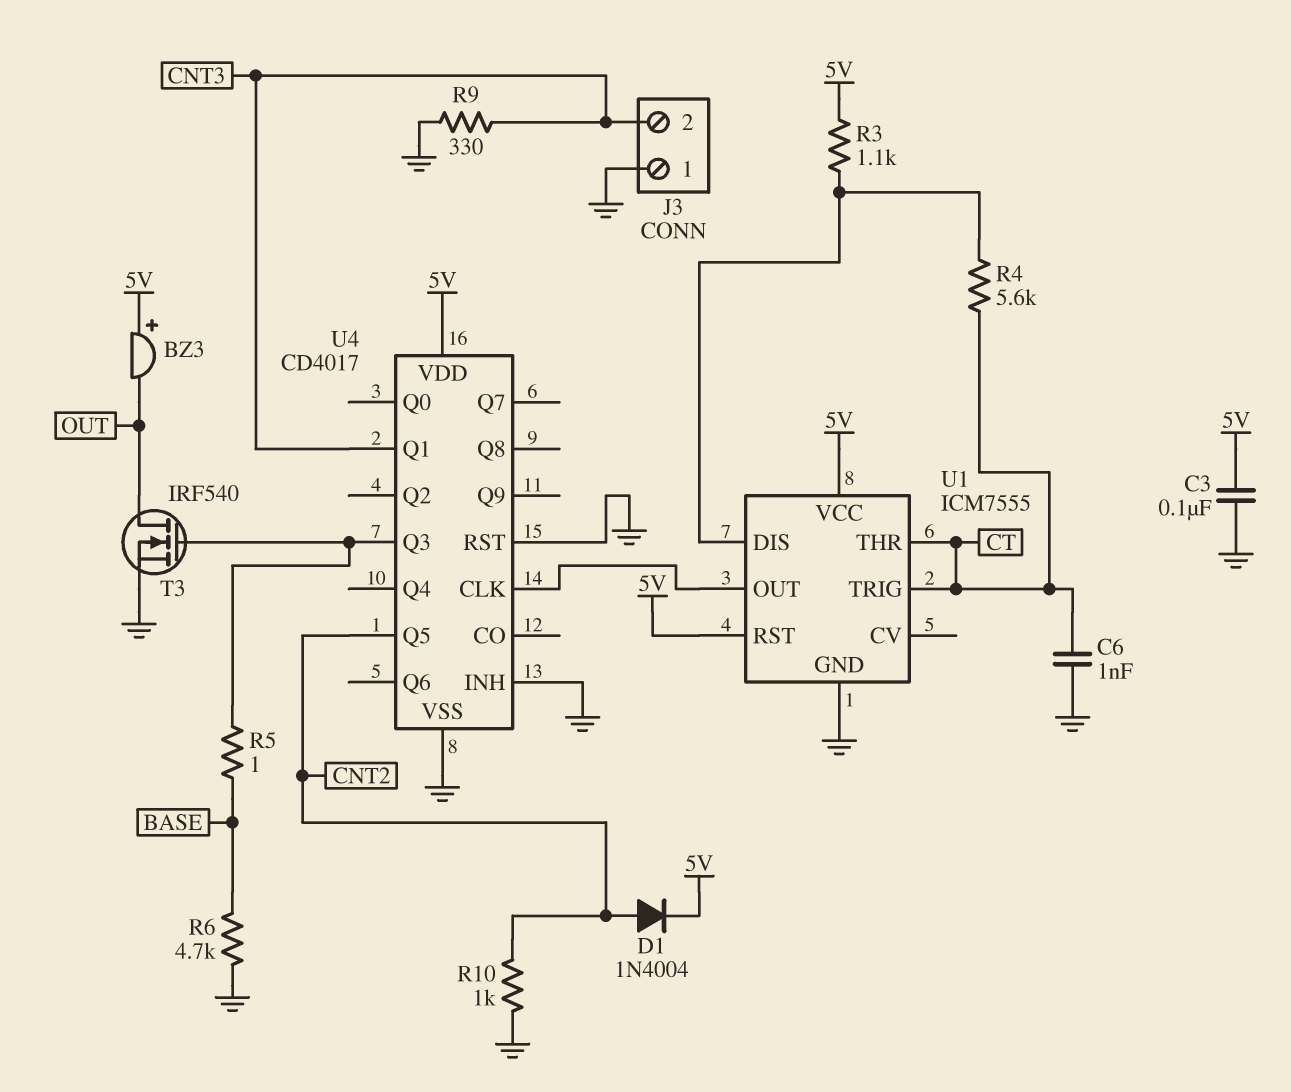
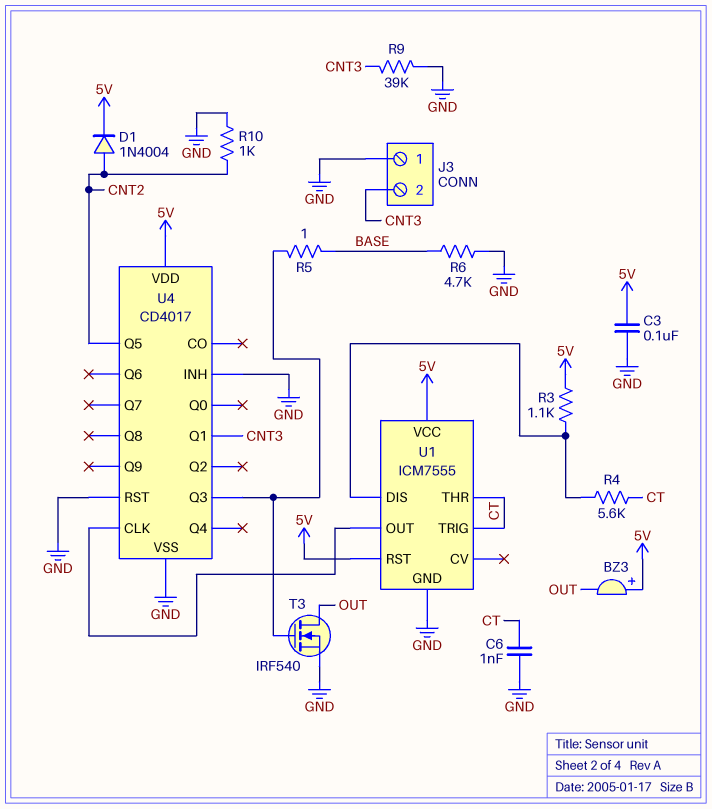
R9: 330 (CNT3, GND) -> 39k (CNT3, GND)

